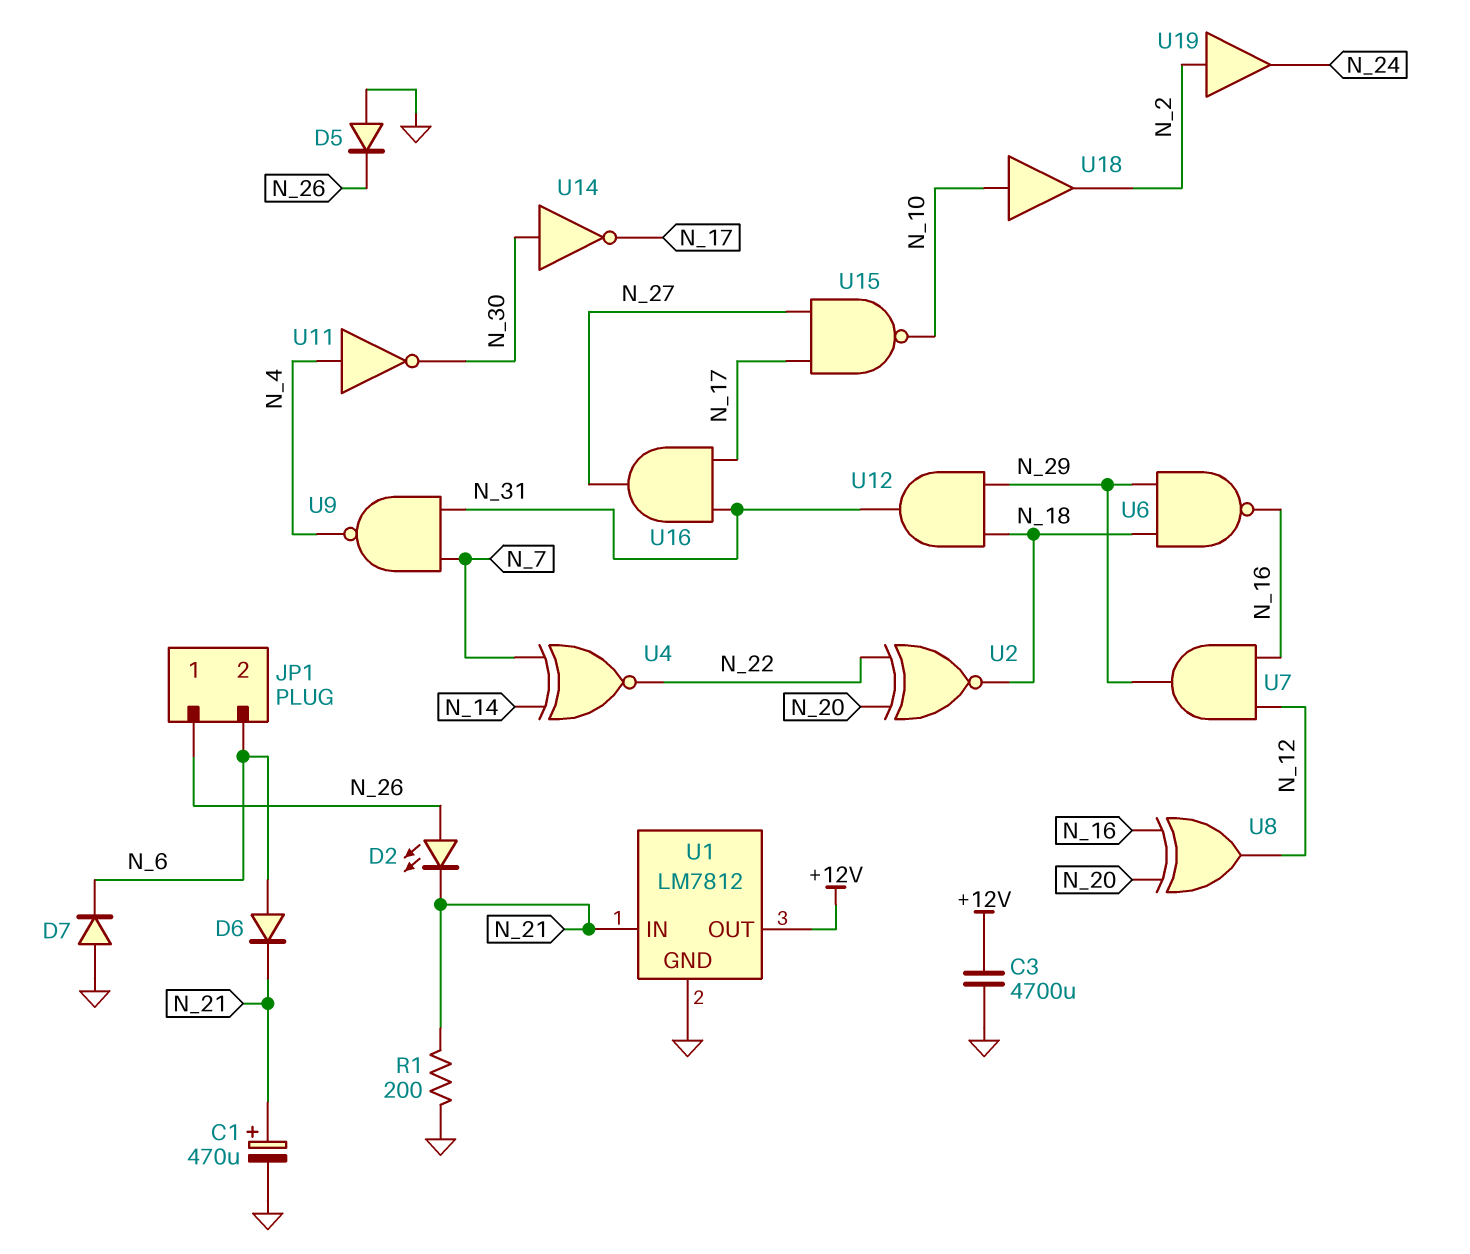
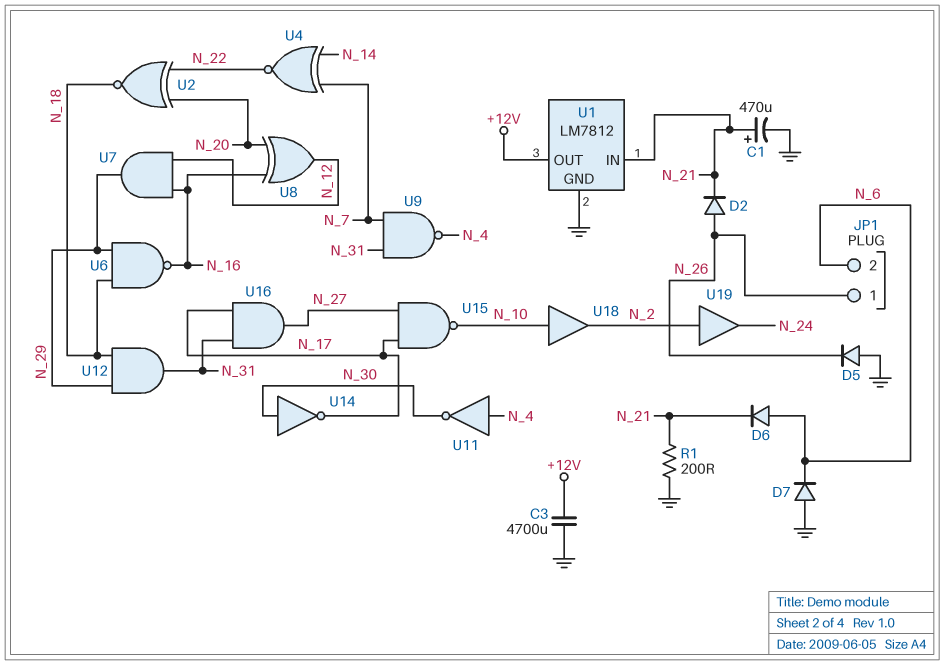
D2: LED (A N_26, K N_21) -> diode (A N_26, K N_21)

